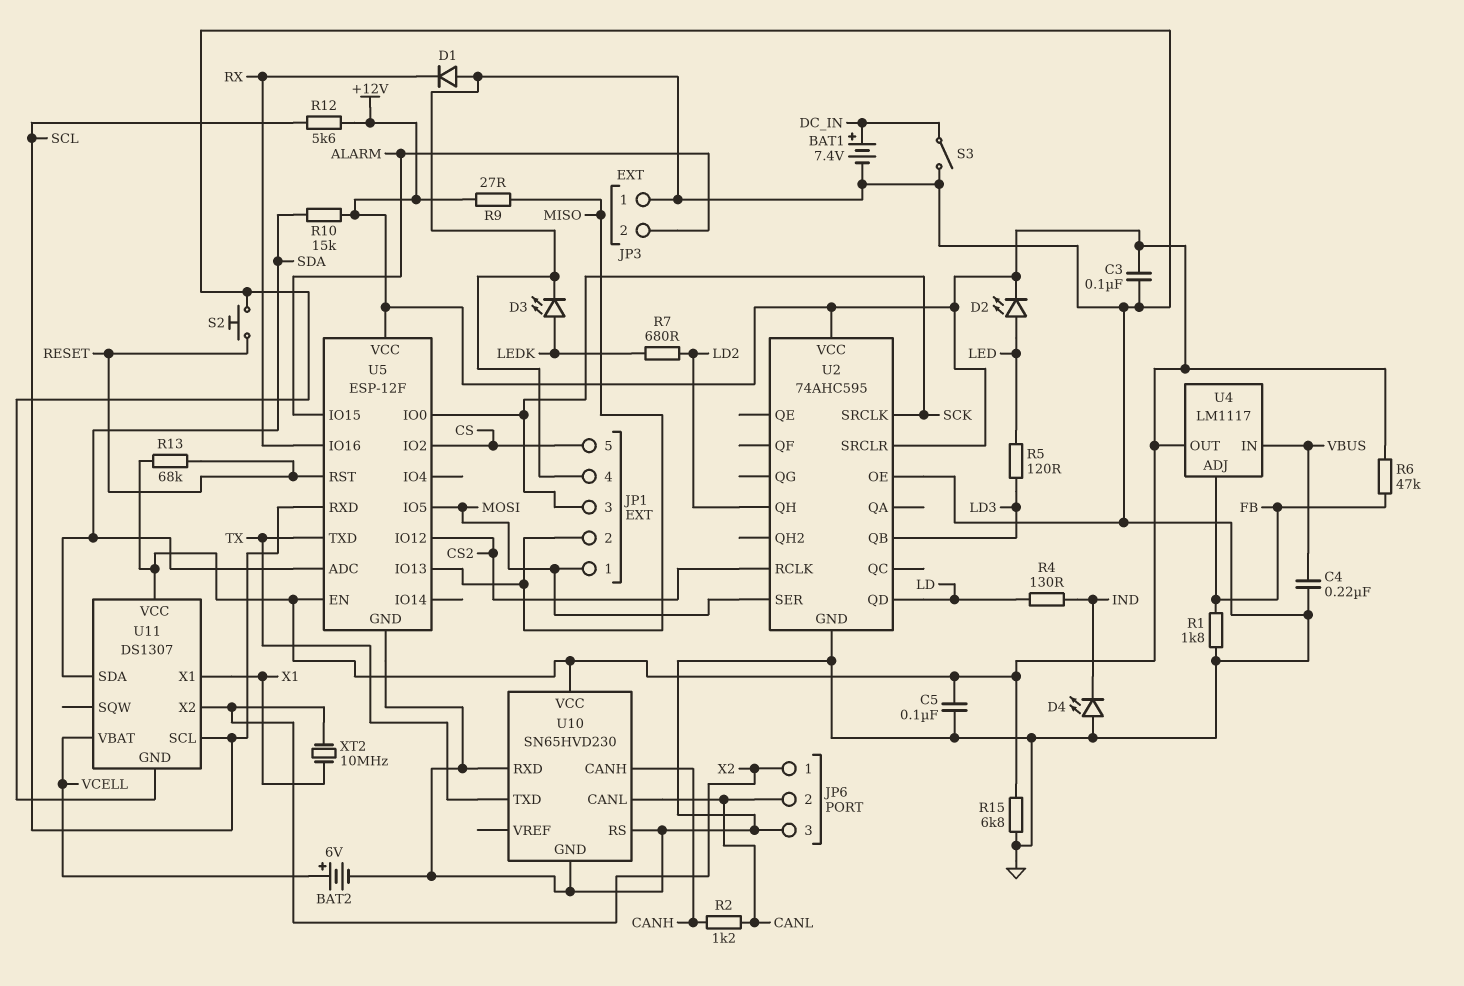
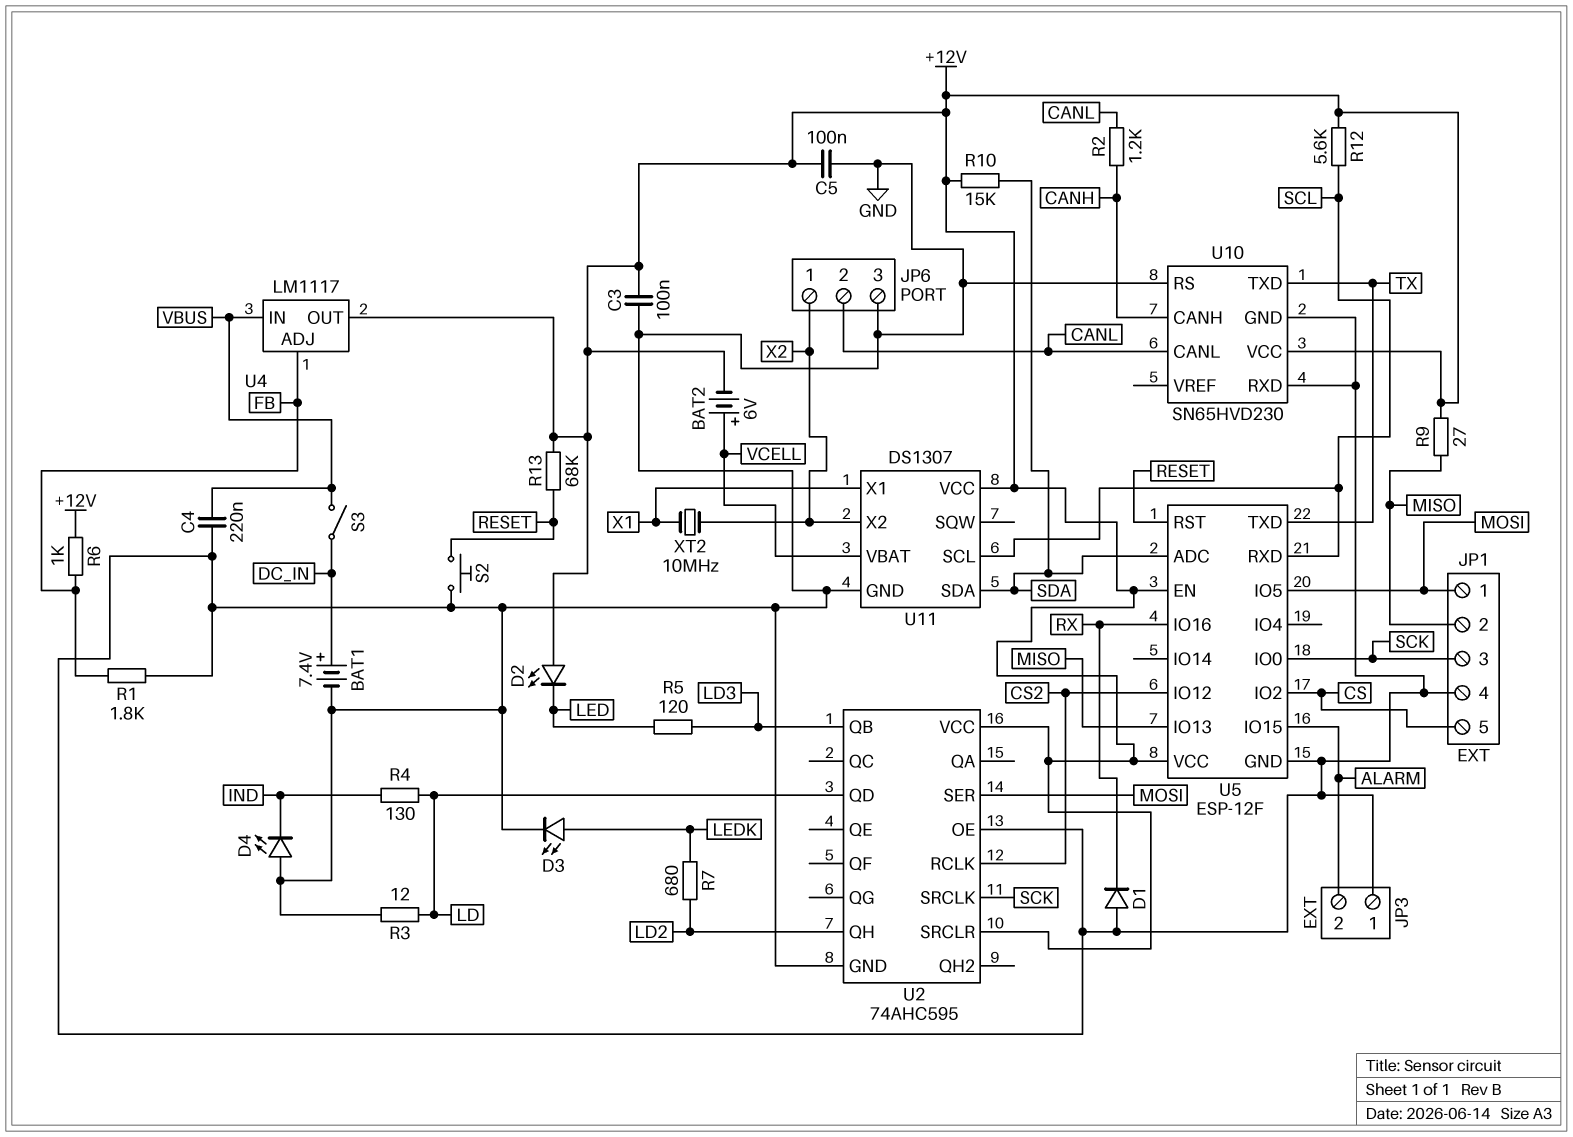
BAT2: 6V (plus VCELL, minus GND) -> 6V (plus VCELL, minus +12V)
D2: LED (A LED, K +12V) -> LED (A +12V, K LED)
R3: none -> 12 (GND, LD)
R6: 47k (+12V, FB) -> 1k (+12V, FB)
R15: 6.8k (+12V, GND) -> none
S3: switch (DC_IN, GND) -> switch (DC_IN, VBUS)

